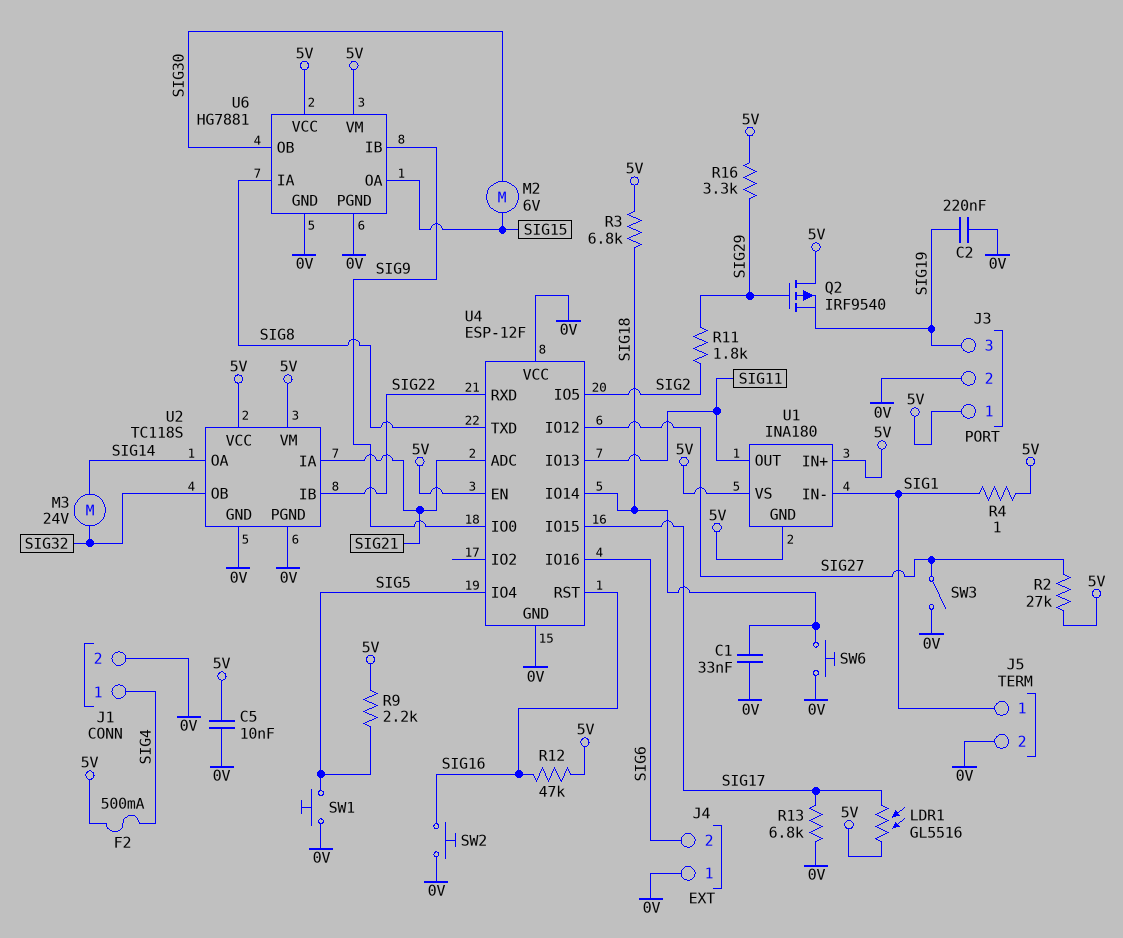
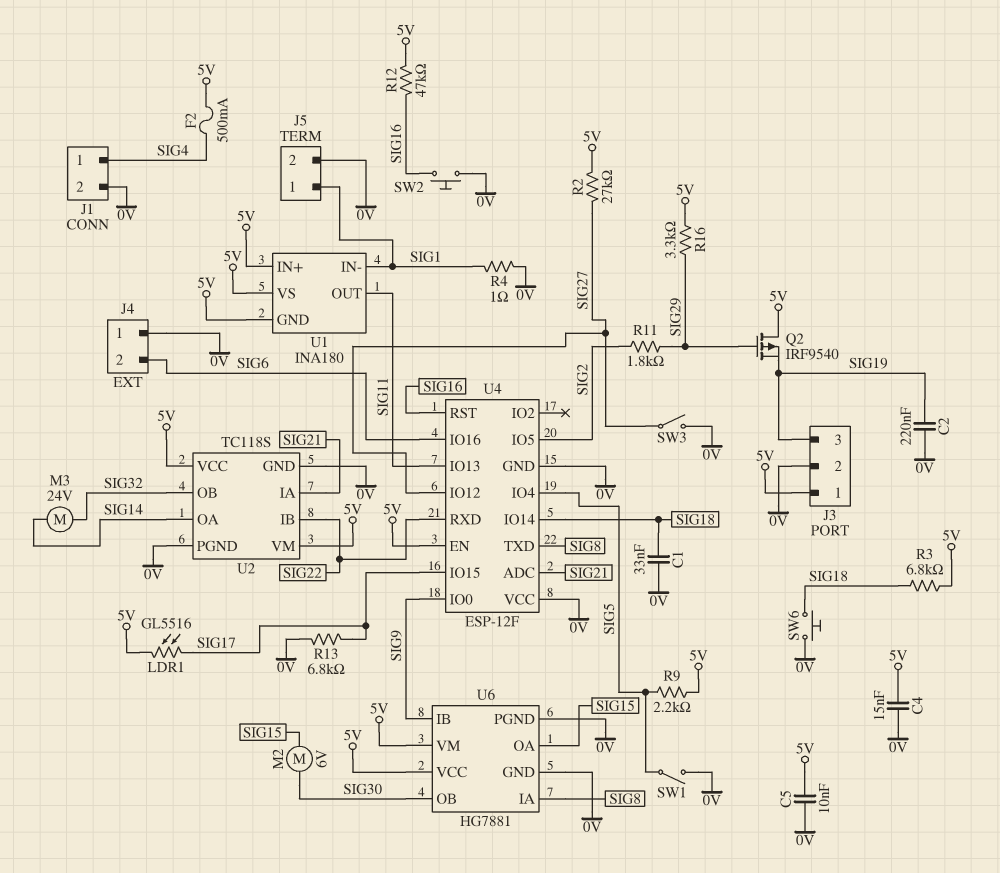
C4: none -> 15nF (0V, 5V)
R4: 1 (5V, SIG1) -> 1 (0V, SIG1)
SW1: button (0V, SIG5) -> switch (0V, SIG5)

